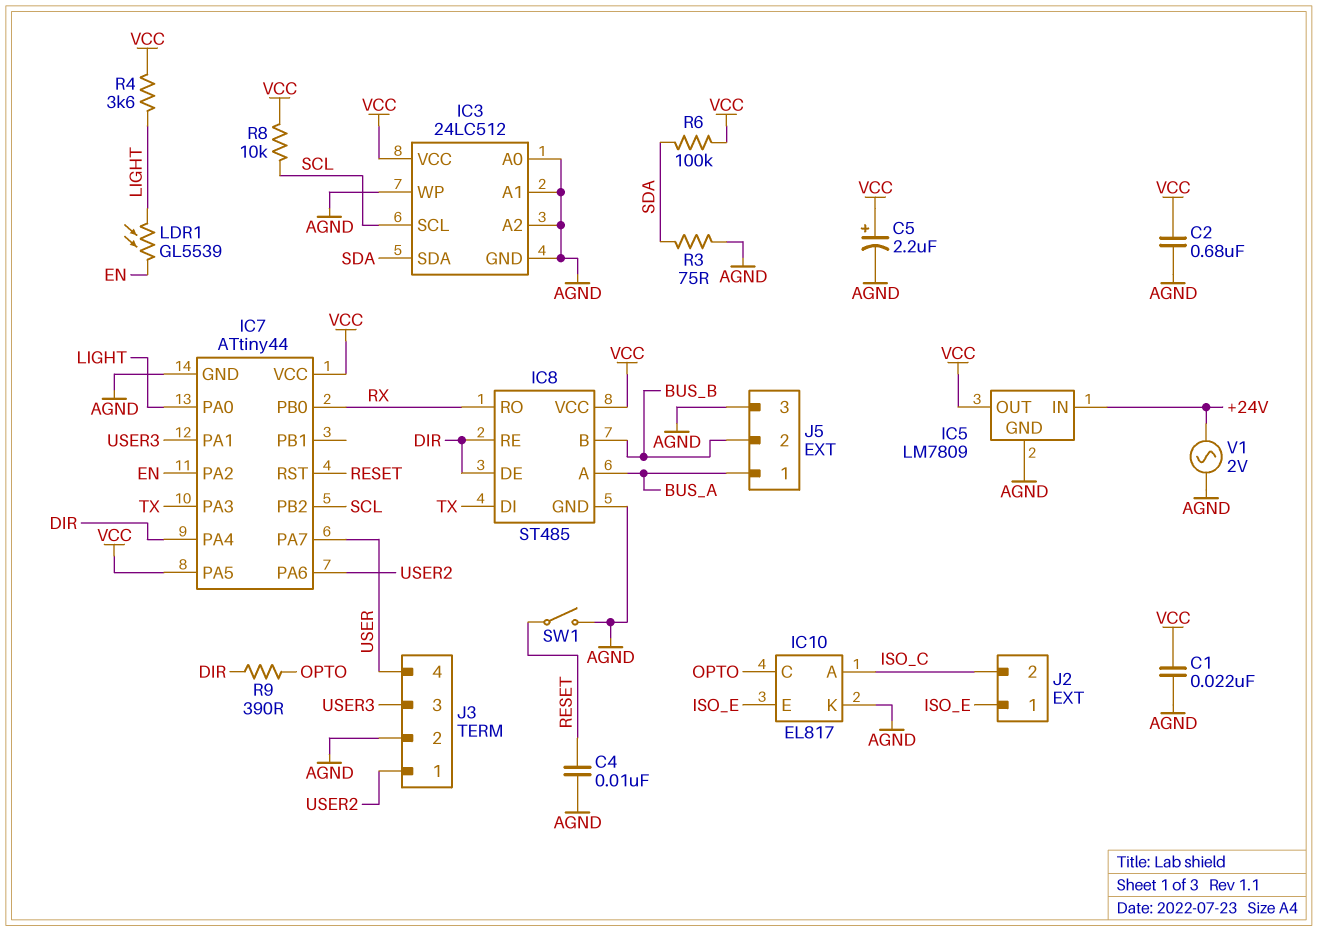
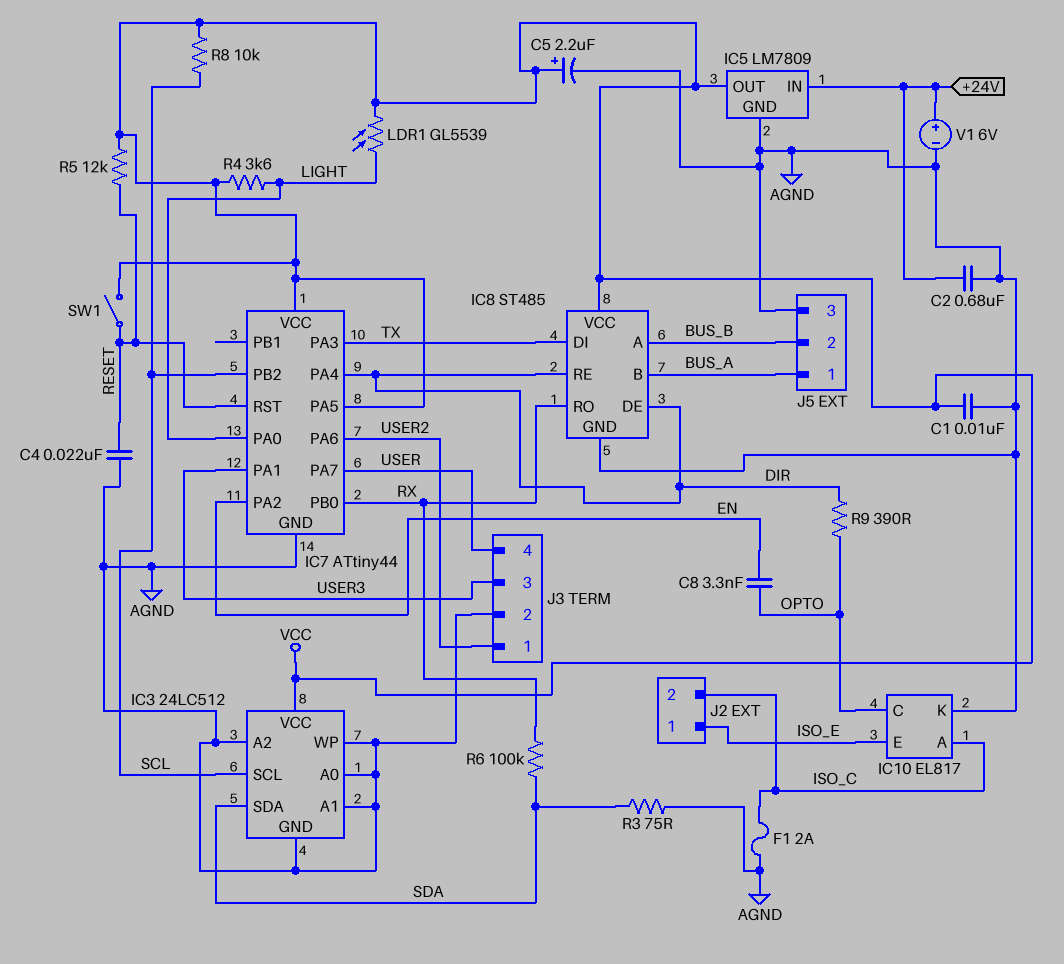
C1: 22nF (AGND, VCC) -> 10nF (AGND, VCC)
C2: 680nF (AGND, VCC) -> 680nF (+24V, AGND)
C4: 10nF (AGND, RESET) -> 22nF (AGND, RESET)
C8: none -> 3.3nF (EN, OPTO)
F1: none -> 2A (AGND, ISO_C)
IC8 pin A: BUS_A -> BUS_B
IC8 pin B: BUS_B -> BUS_A
LDR1: GL5539 (EN, LIGHT) -> GL5539 (LIGHT, VCC)
R5: none -> 12k (RESET, VCC)
R6: 100k (SDA, VCC) -> 100k (RX, SDA)
SW1: switch (AGND, RESET) -> switch (RESET, VCC)
V1: AC 2V (+24V, AGND) -> 6V (plus +24V, minus AGND)

